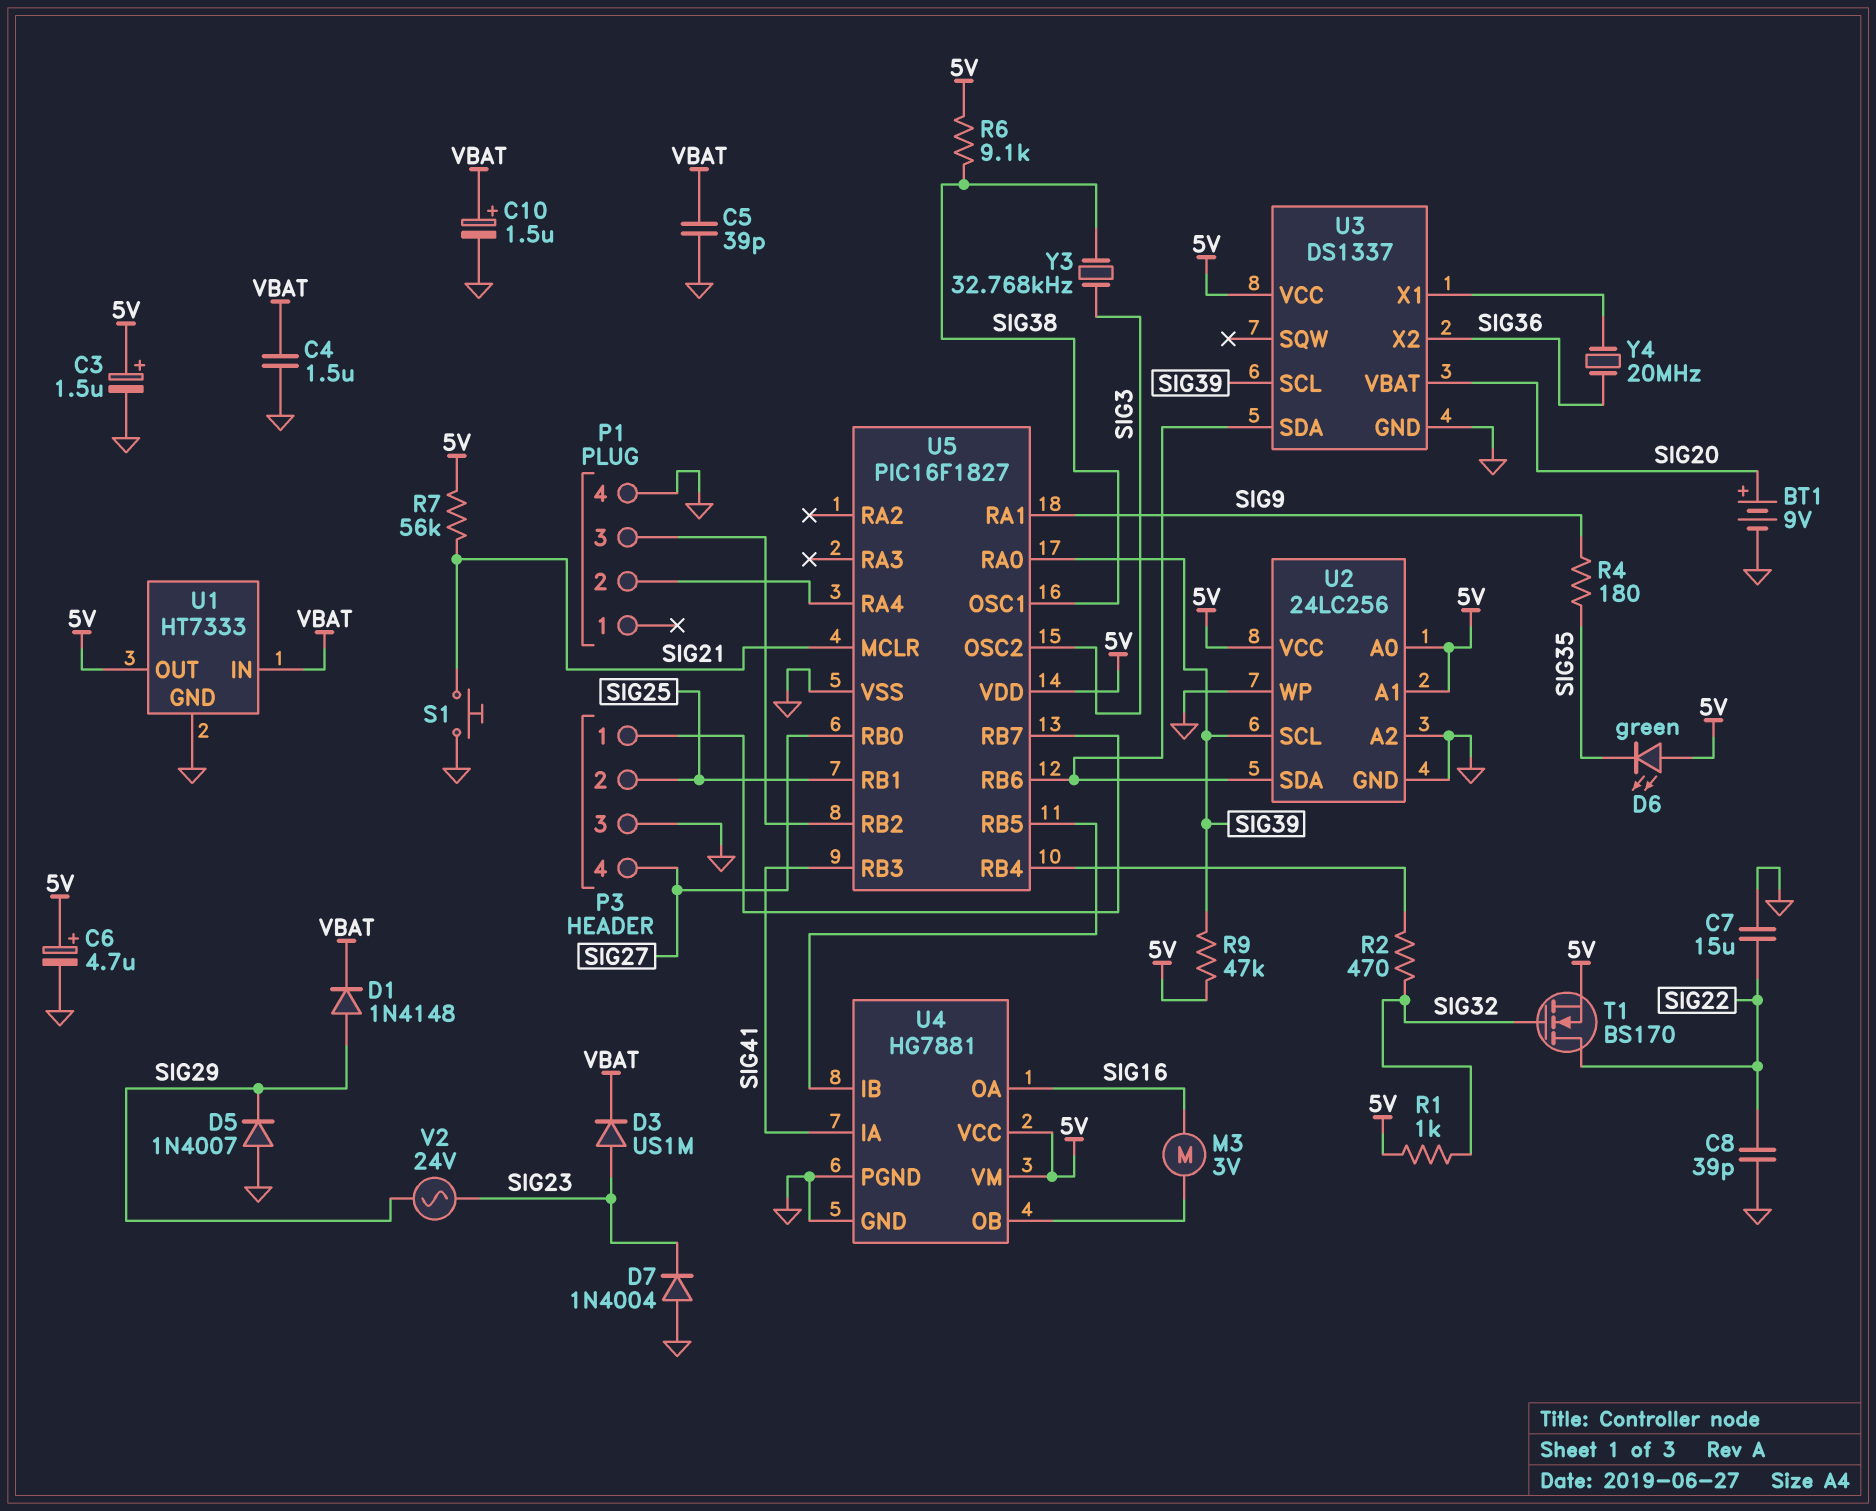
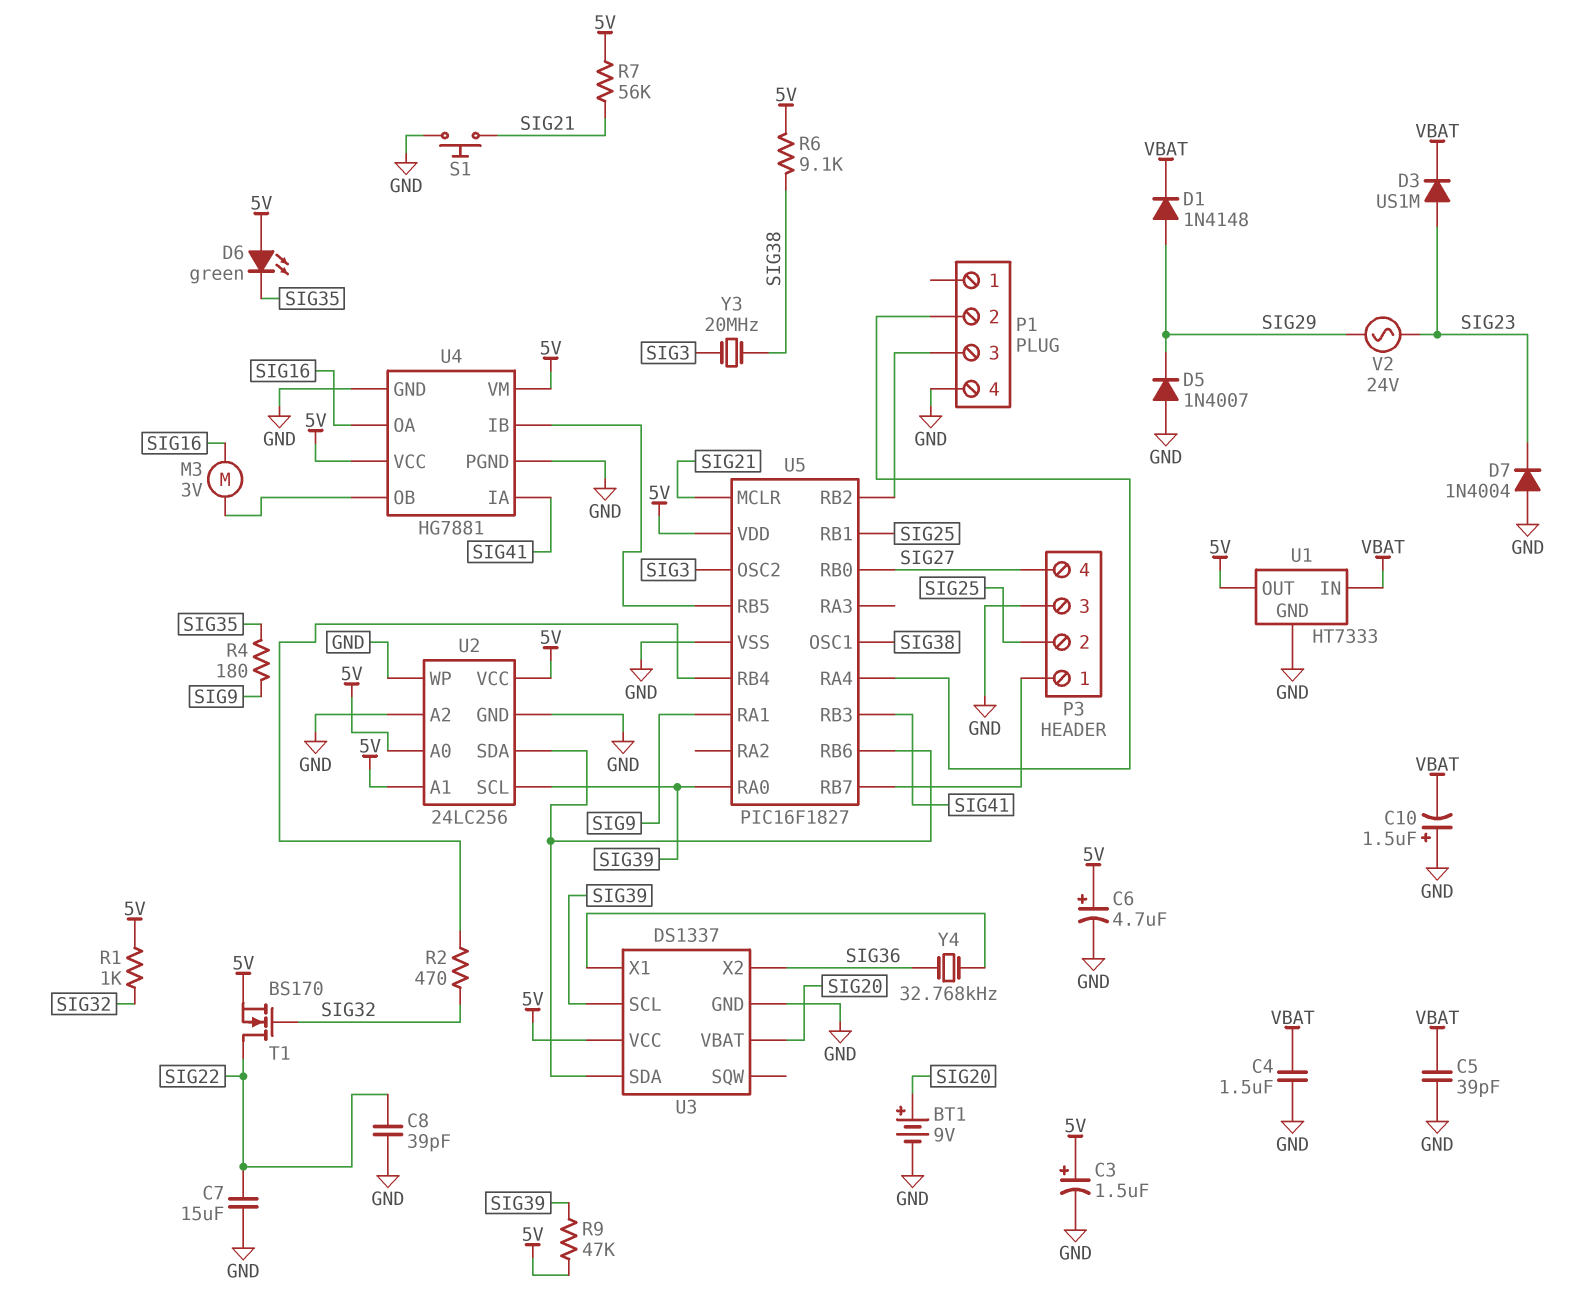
C10: 1.5uF (plus VBAT, minus GND) -> 1.5uF (plus GND, minus VBAT)
Y3: 32.768kHz (SIG3, SIG38) -> 20MHz (SIG3, SIG38)
Y4: 20MHz (SIG36, U3/X1) -> 32.768kHz (SIG36, U3/X1)

